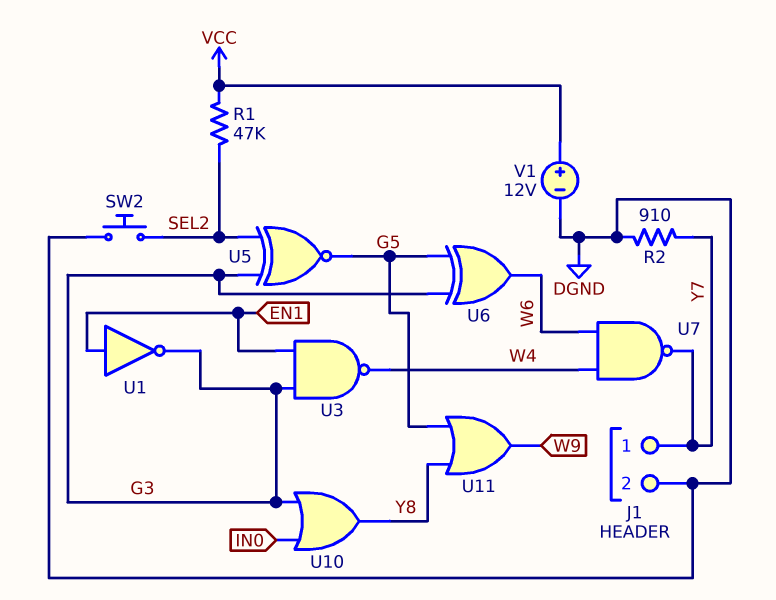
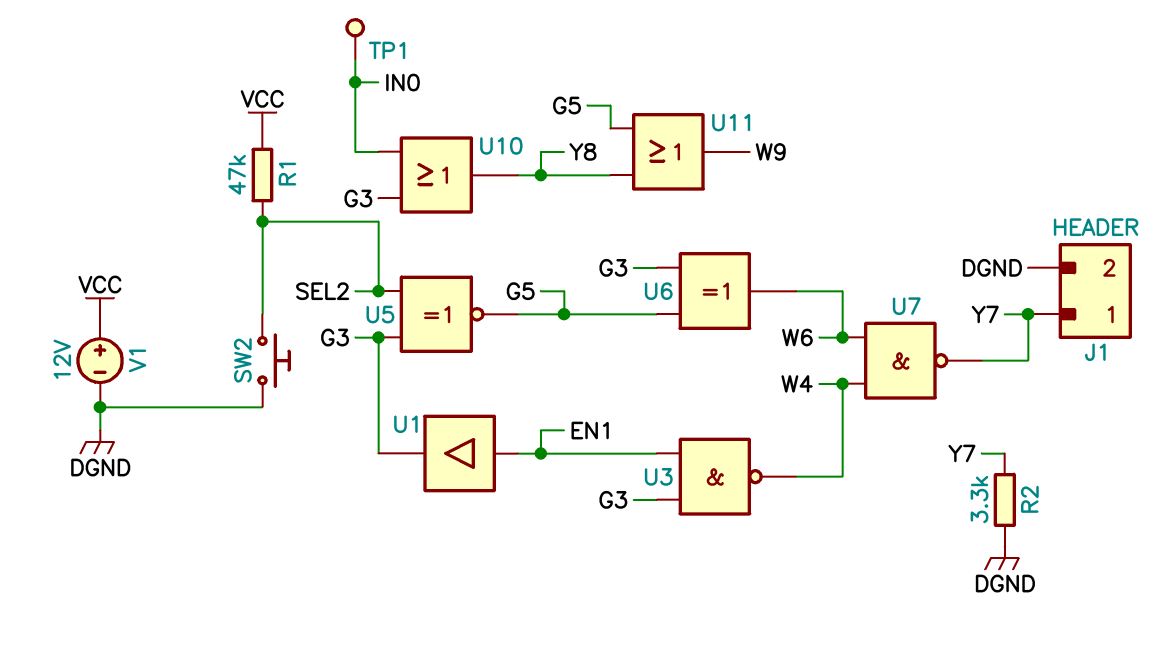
R2: 910 (DGND, Y7) -> 3.3k (DGND, Y7)
TP1: none -> test point (IN0)
U1: NOT (in EN1, out G3) -> buffer (in EN1, out G3)

